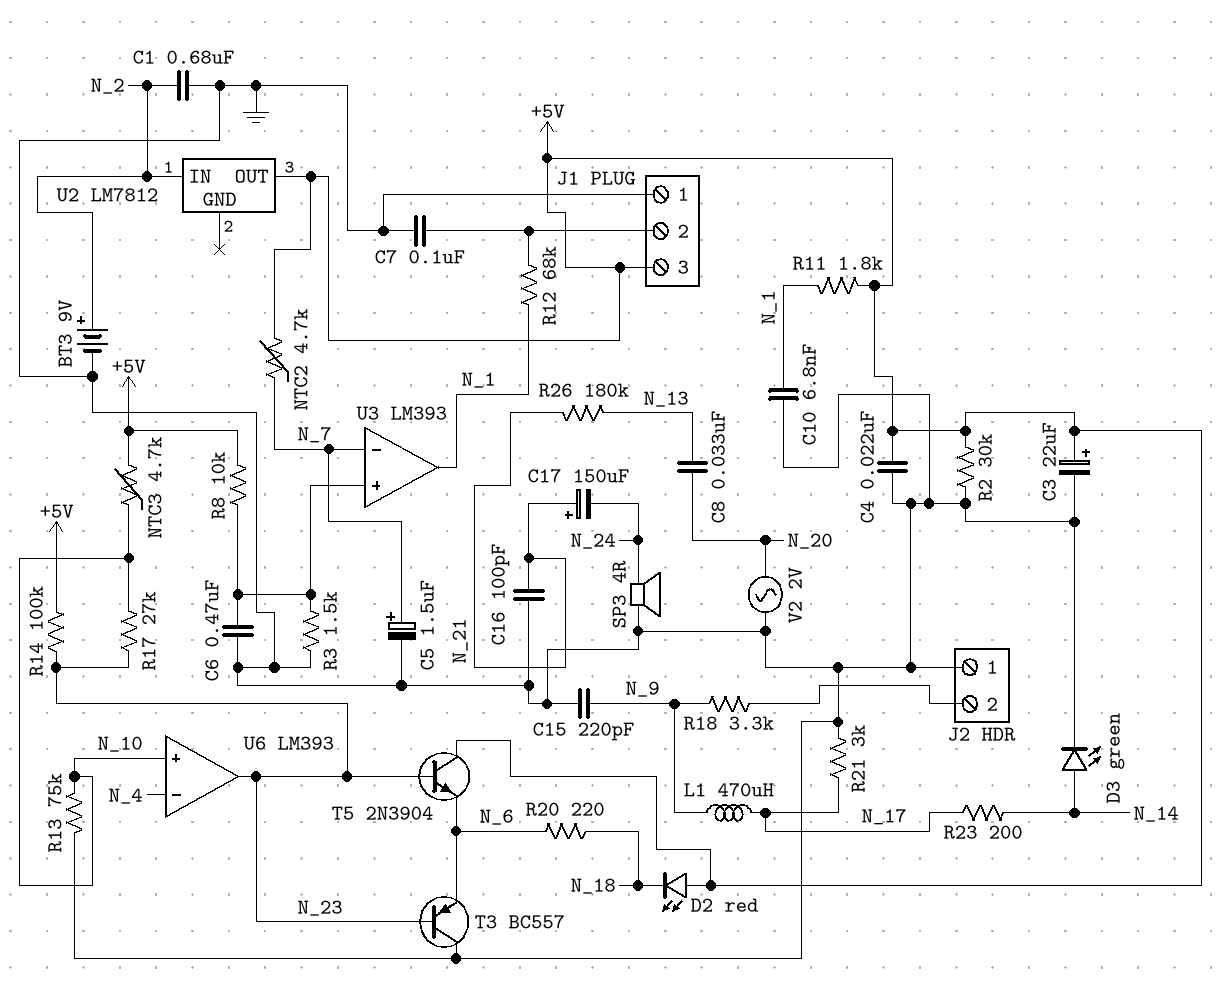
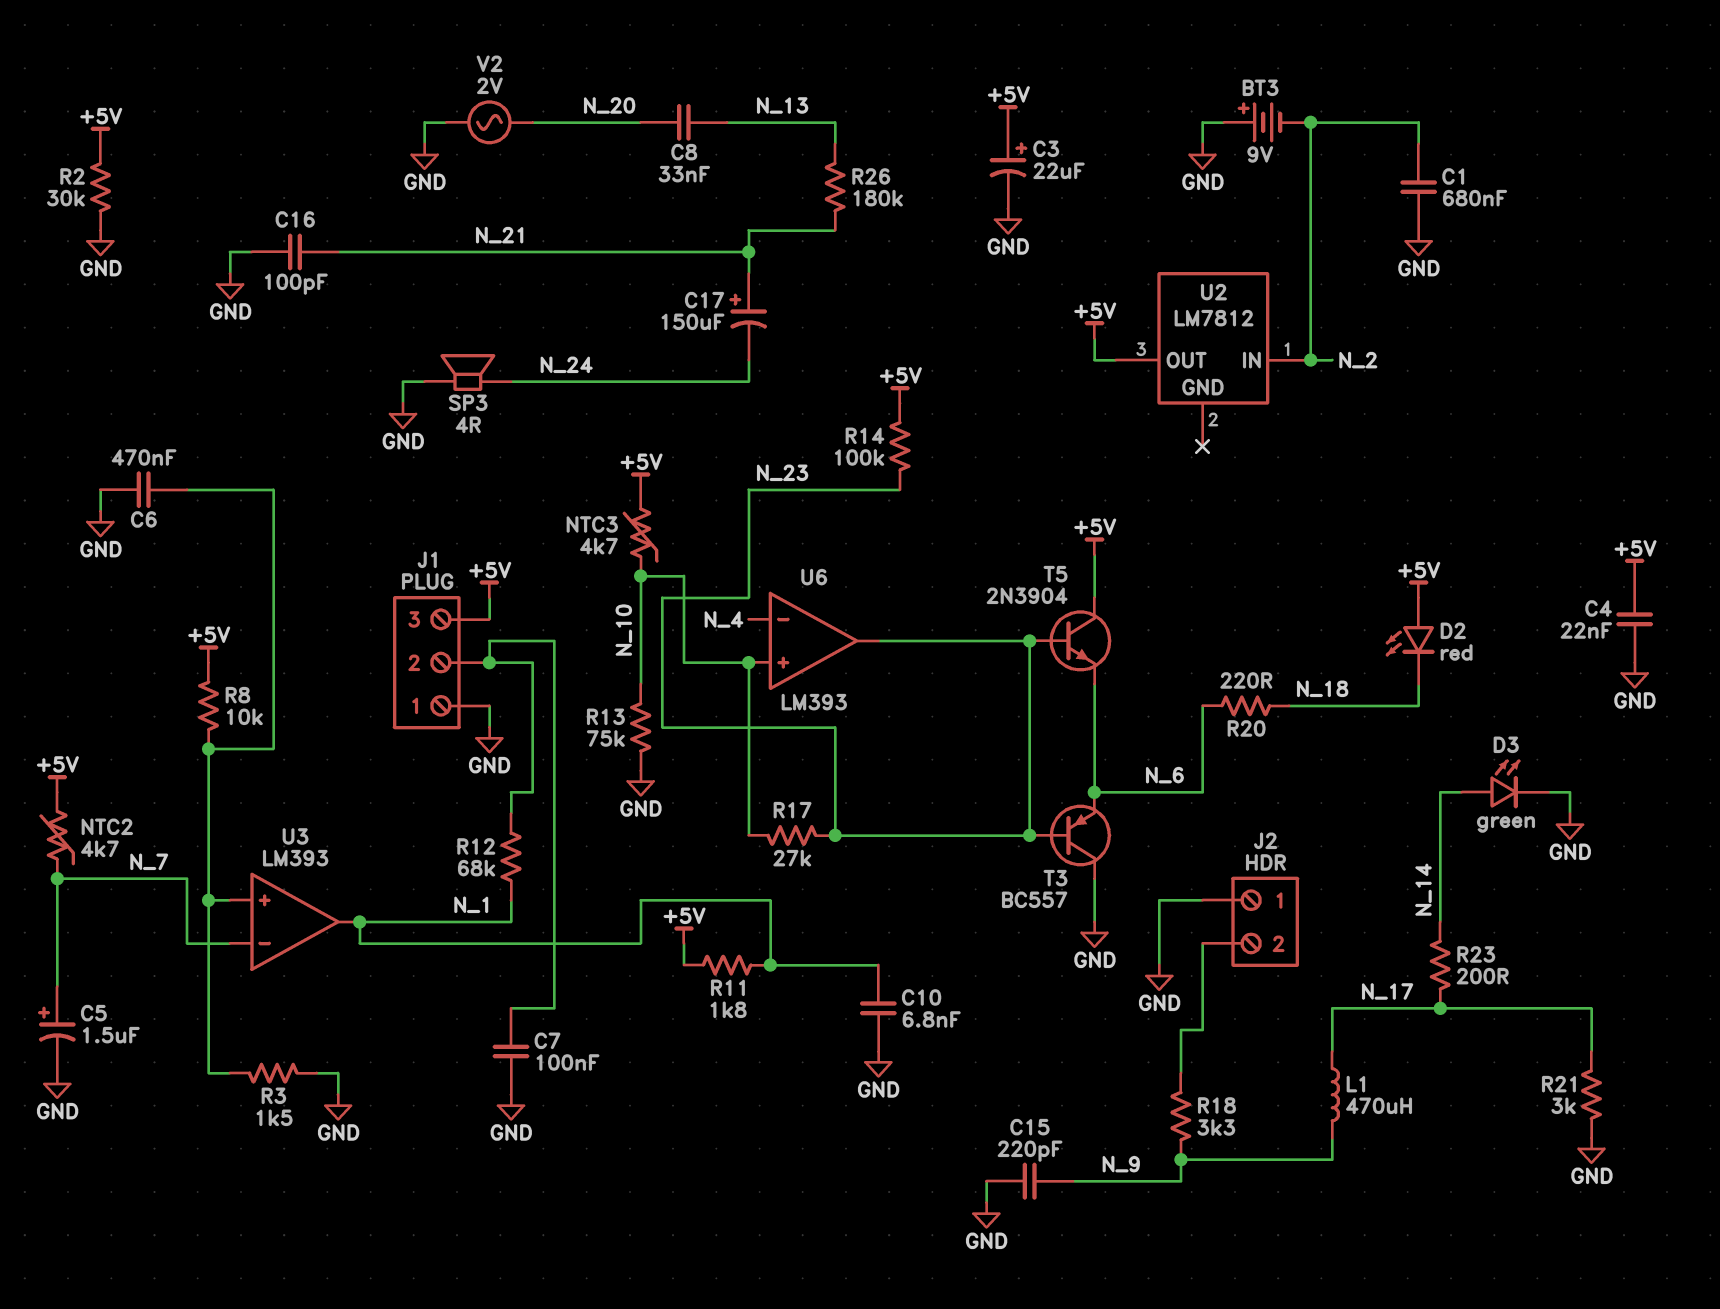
BT3: 9V (plus N_2, minus GND) -> 9V (plus GND, minus N_2)

